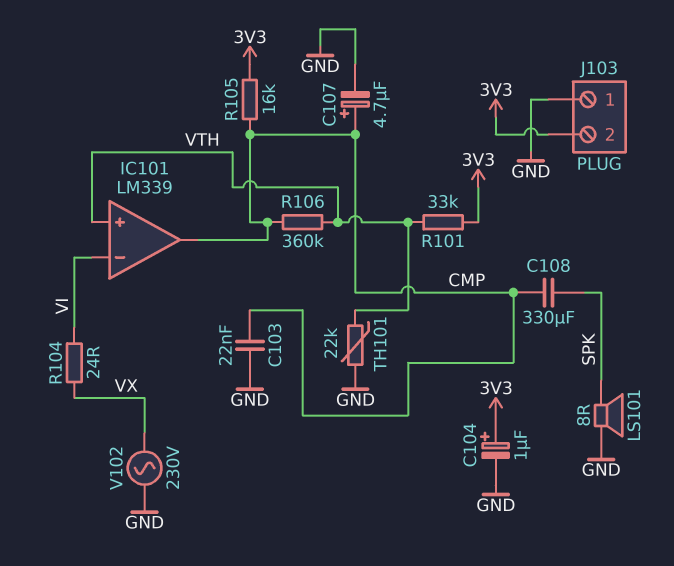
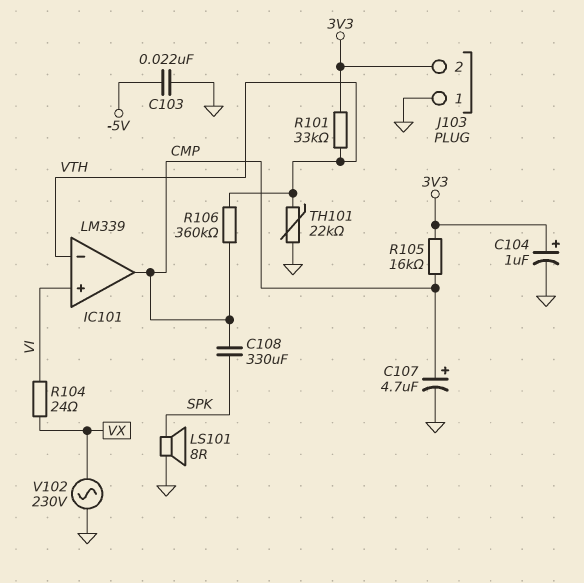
C103: 22nF (CMP, GND) -> 22nF (-5V, GND)
IC101 pin in+: VTH -> VI
IC101 pin in-: VI -> VTH

